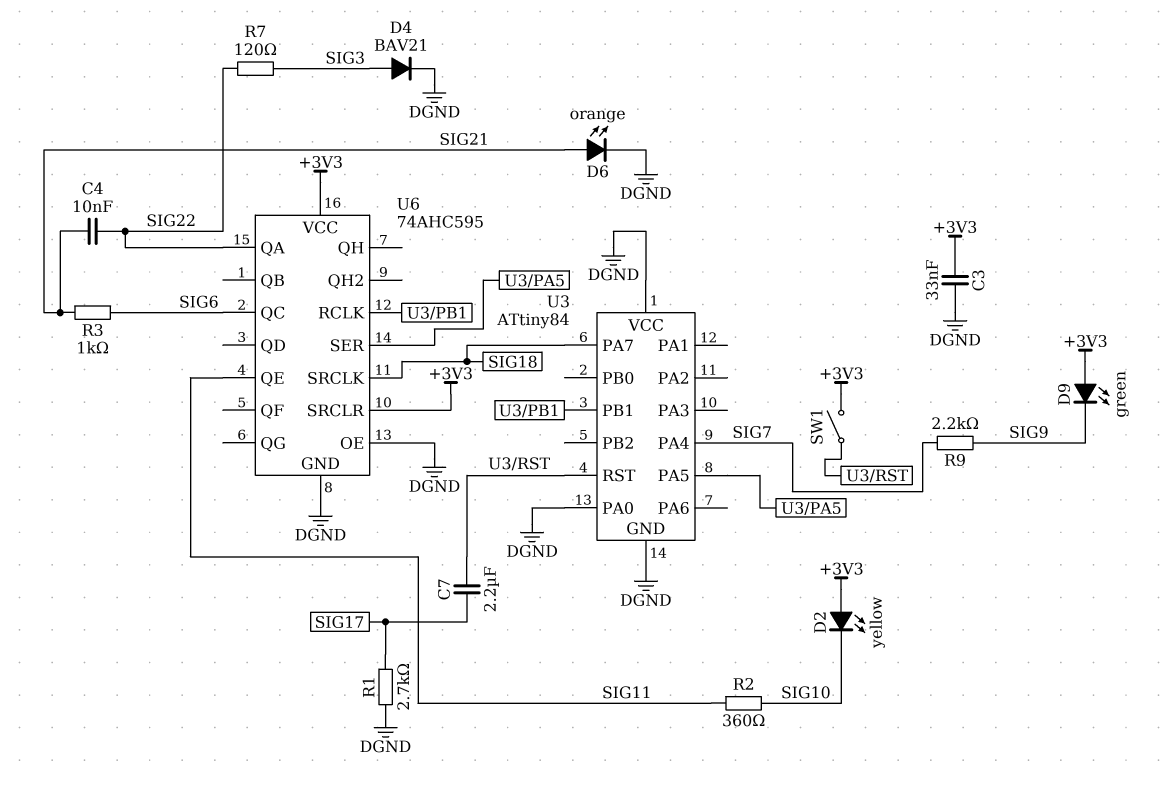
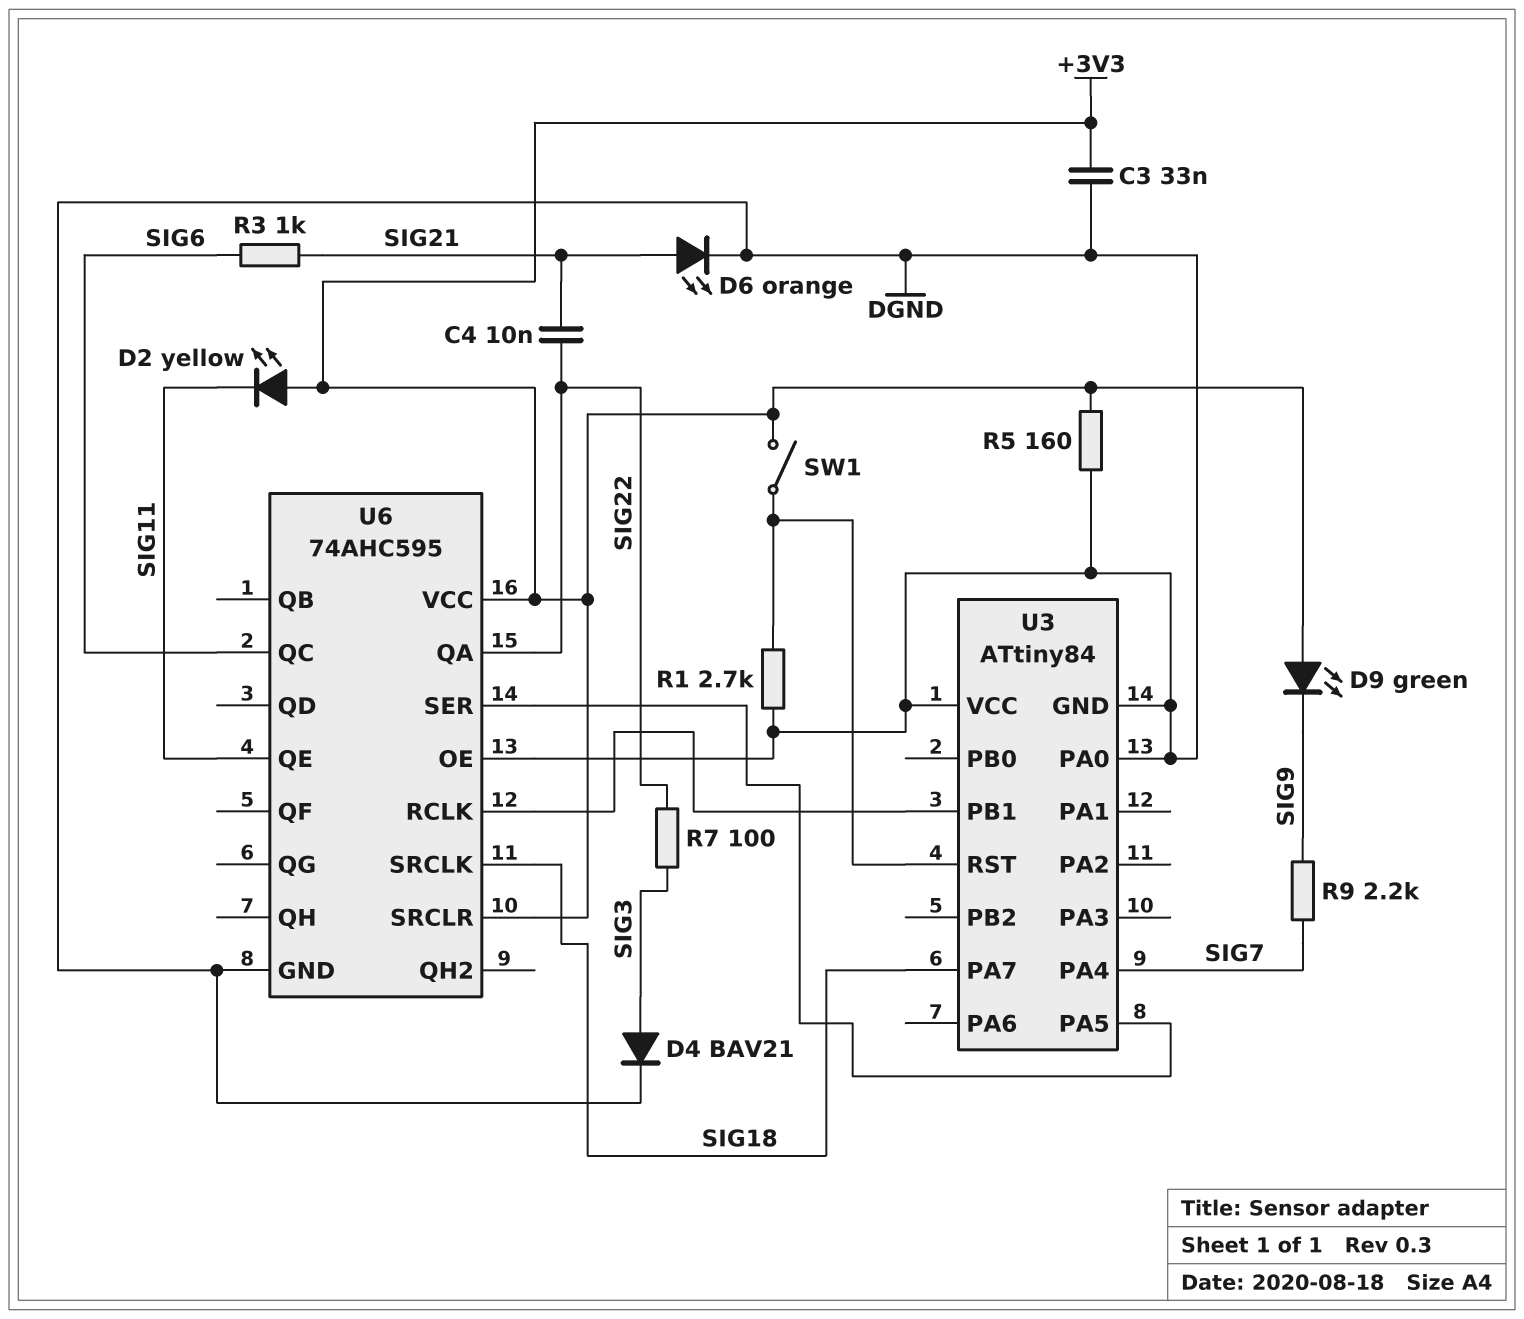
C7: 2.2uF (SIG17, U3/RST) -> none
D2: LED yellow (A +3V3, K SIG10) -> LED yellow (A +3V3, K SIG11)
R1: 2.7k (DGND, SIG17) -> 2.7k (DGND, U3/RST)
R2: 360 (SIG10, SIG11) -> none
R5: none -> 160 (+3V3, DGND)
R7: 120 (SIG3, SIG22) -> 100 (SIG3, SIG22)

